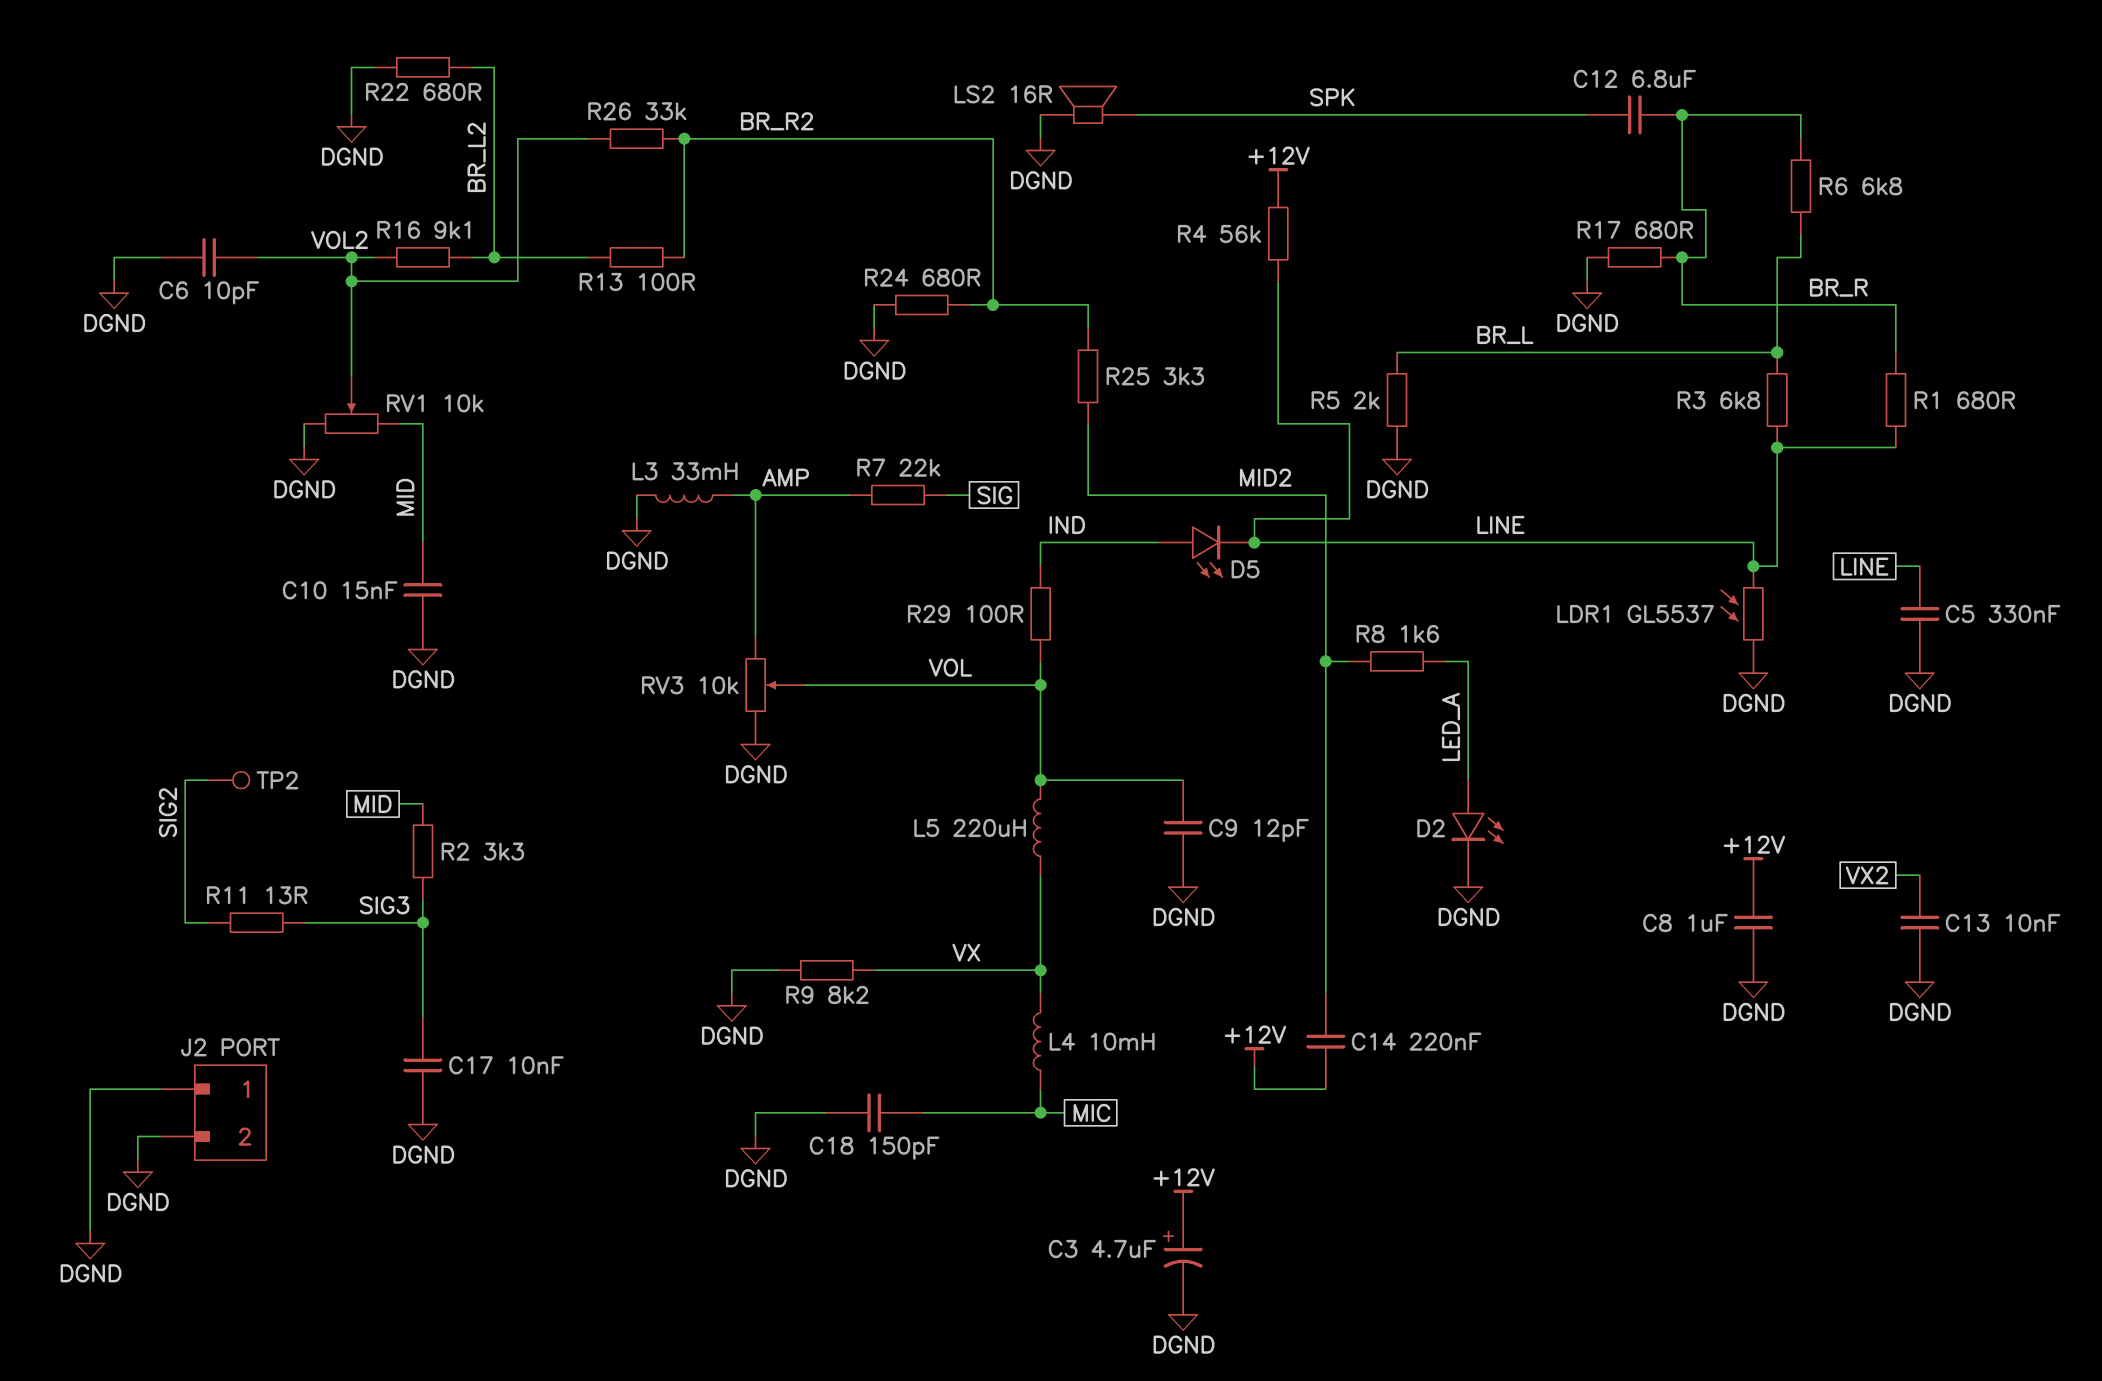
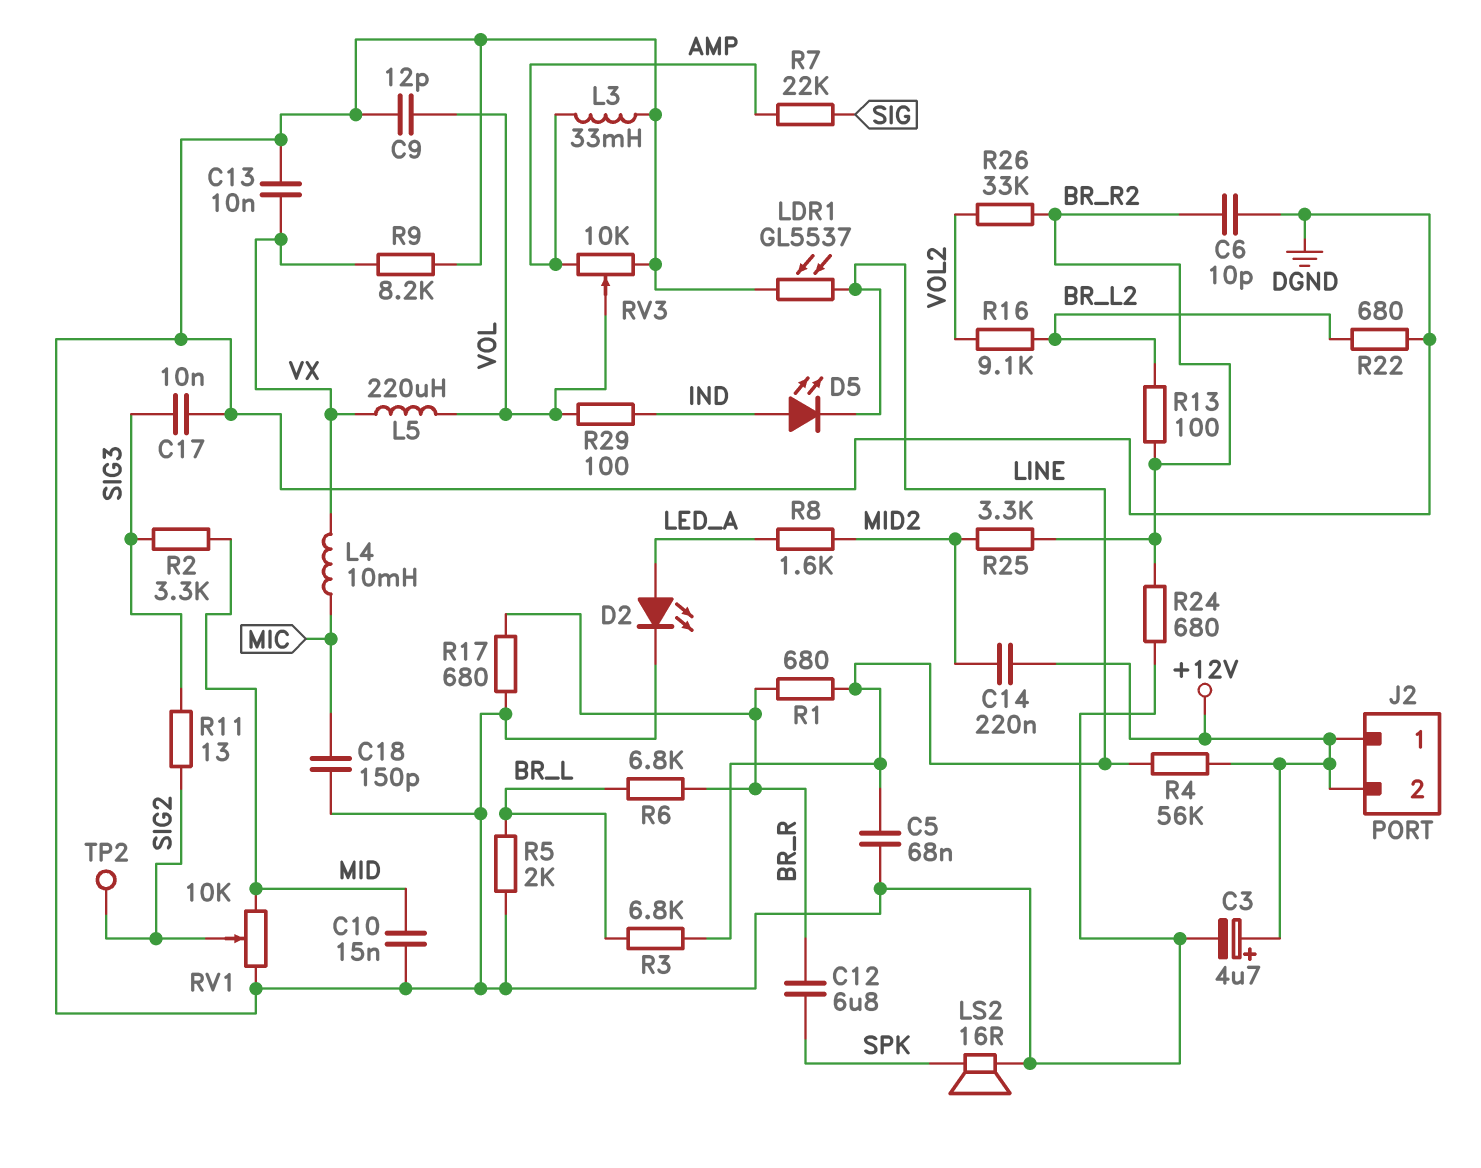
C5: 330nF (DGND, LINE) -> 68nF (DGND, LINE)
C6: 10pF (DGND, VOL2) -> 10pF (BR_R2, DGND)
C8: 1uF (+12V, DGND) -> none
C13: 10nF (DGND, VX2) -> 10nF (DGND, VX)
J2 pin 1: DGND -> +12V
J2 pin 2: DGND -> +12V
RV1: 10k (DGND, MID, wiper VOL2) -> 10k (DGND, MID, wiper SIG2)

